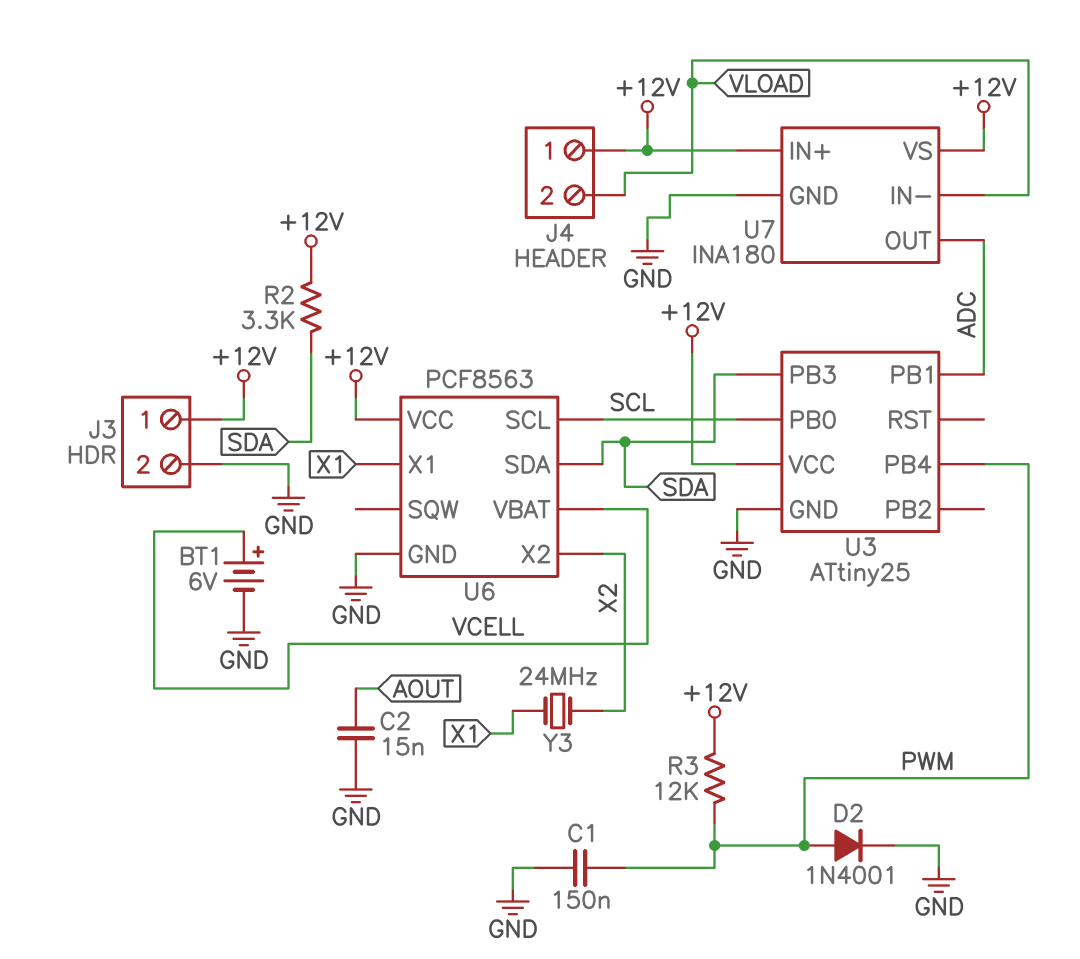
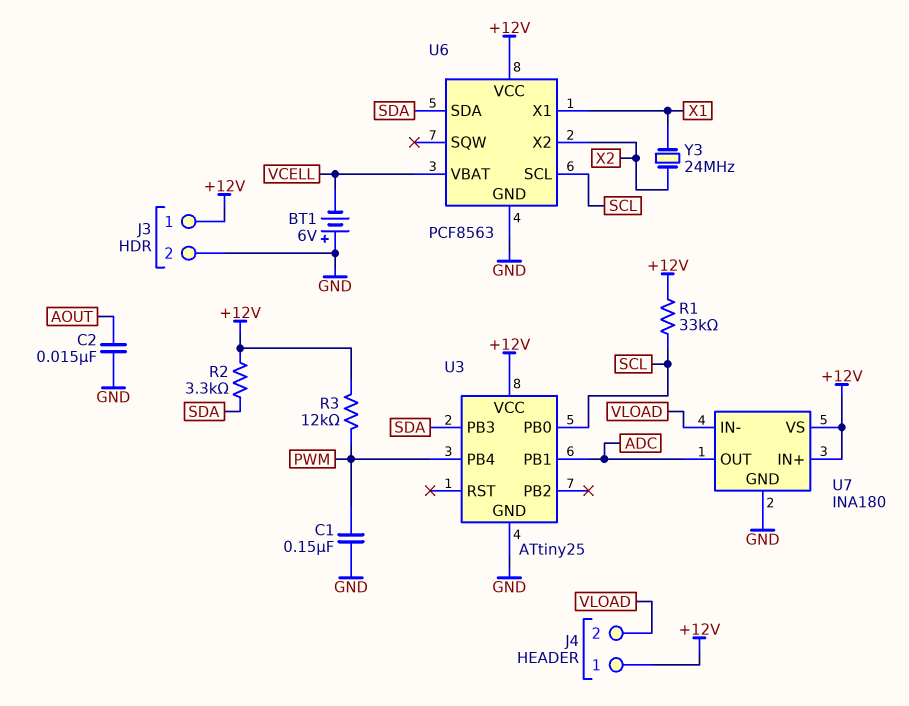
BT1: 6V (plus VCELL, minus GND) -> 6V (plus GND, minus VCELL)
D2: diode 1N4001 (A PWM, K GND) -> none
R1: none -> 33k (+12V, SCL)

